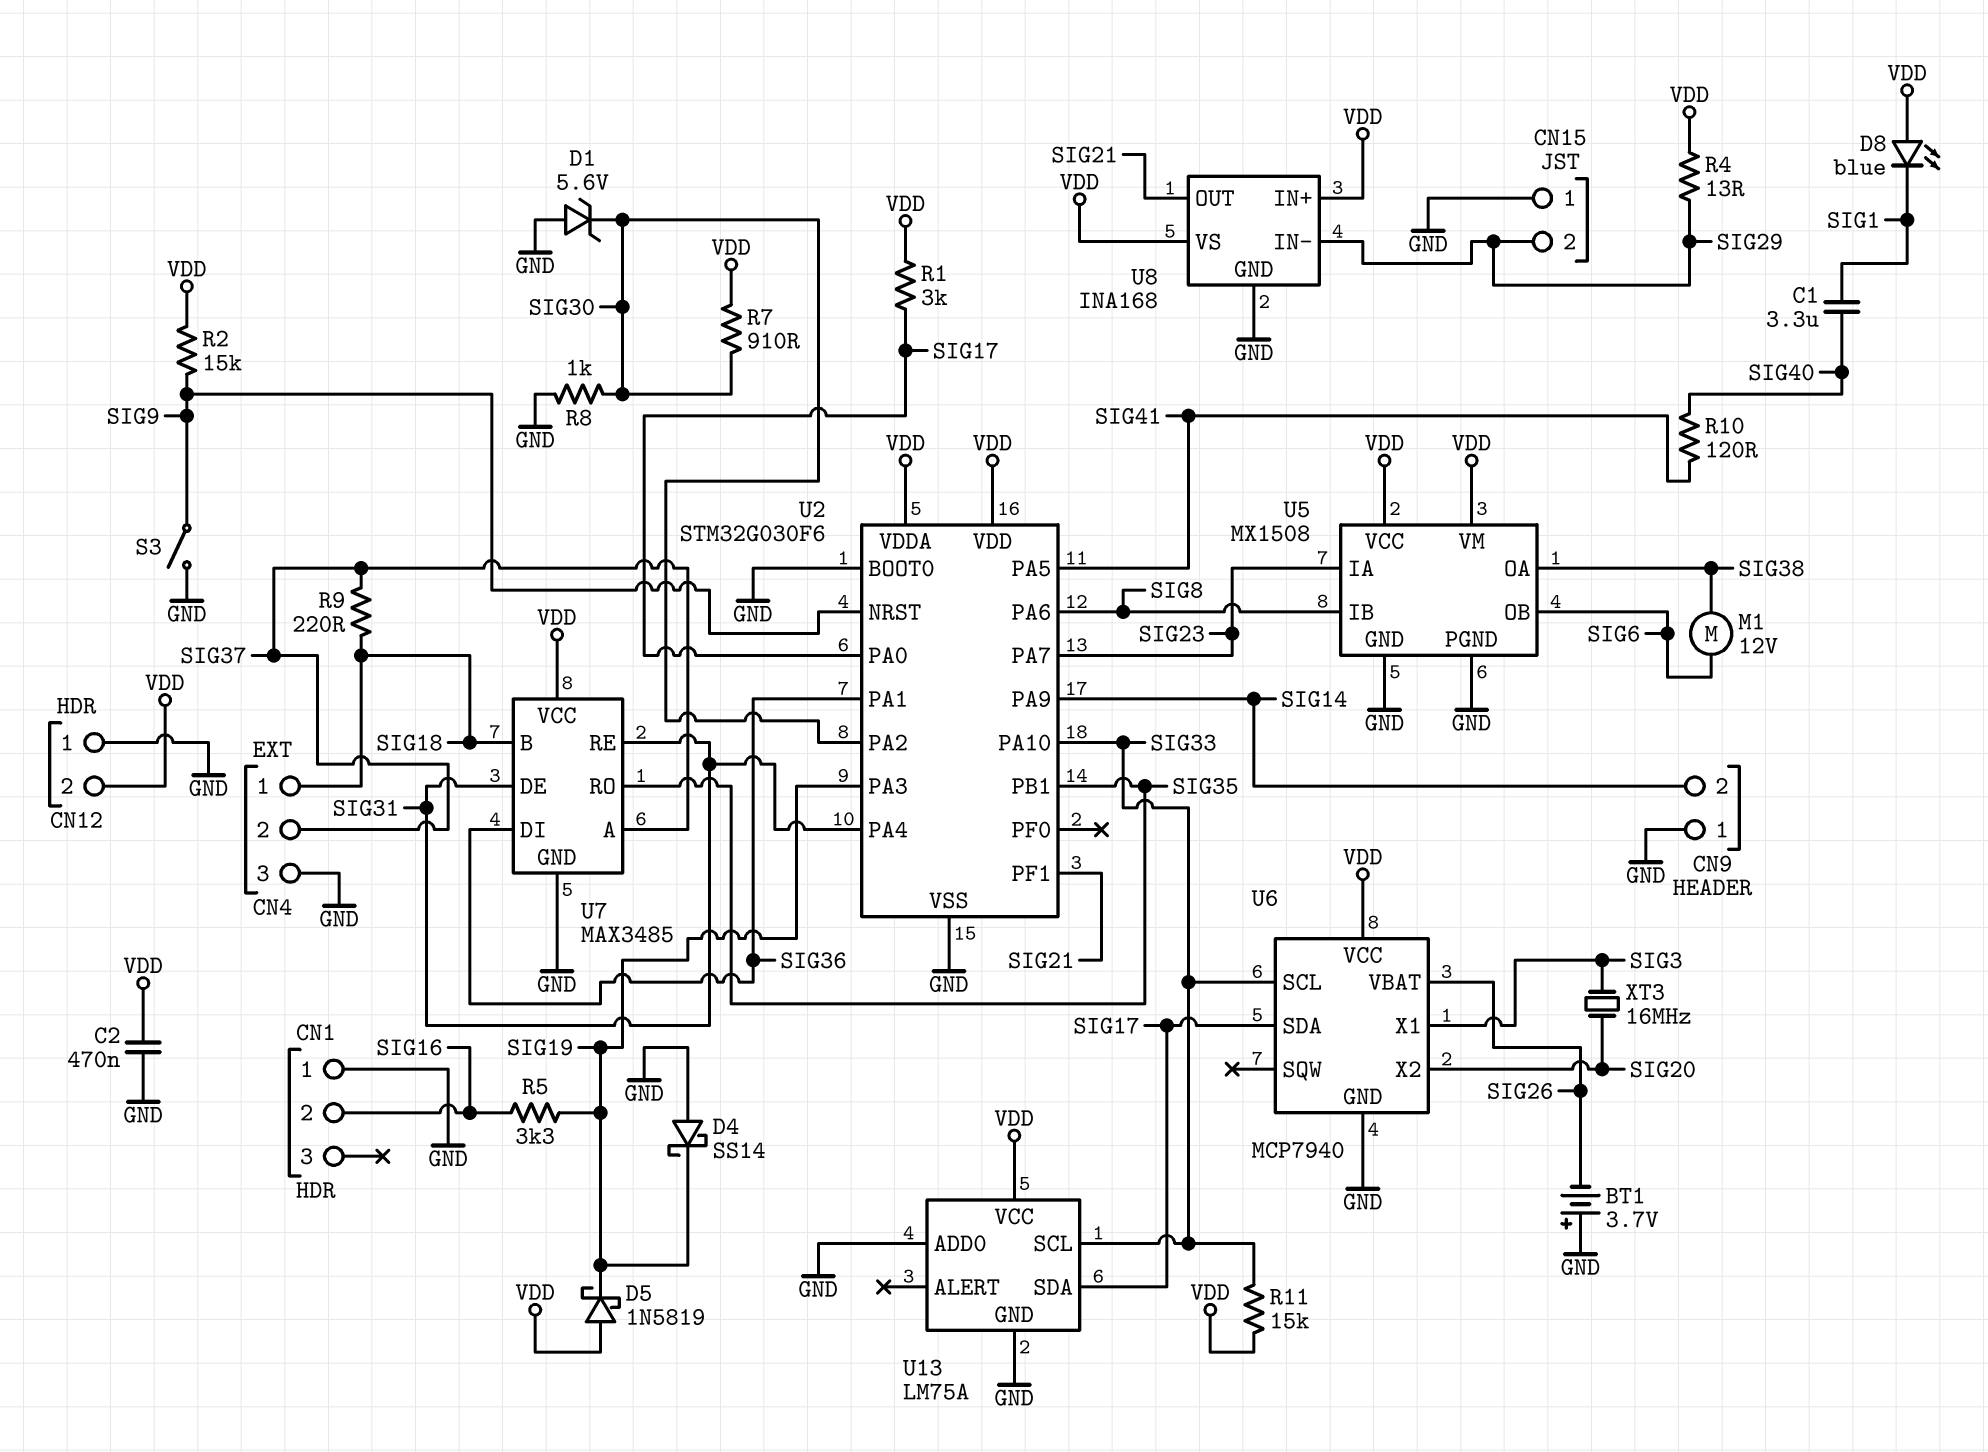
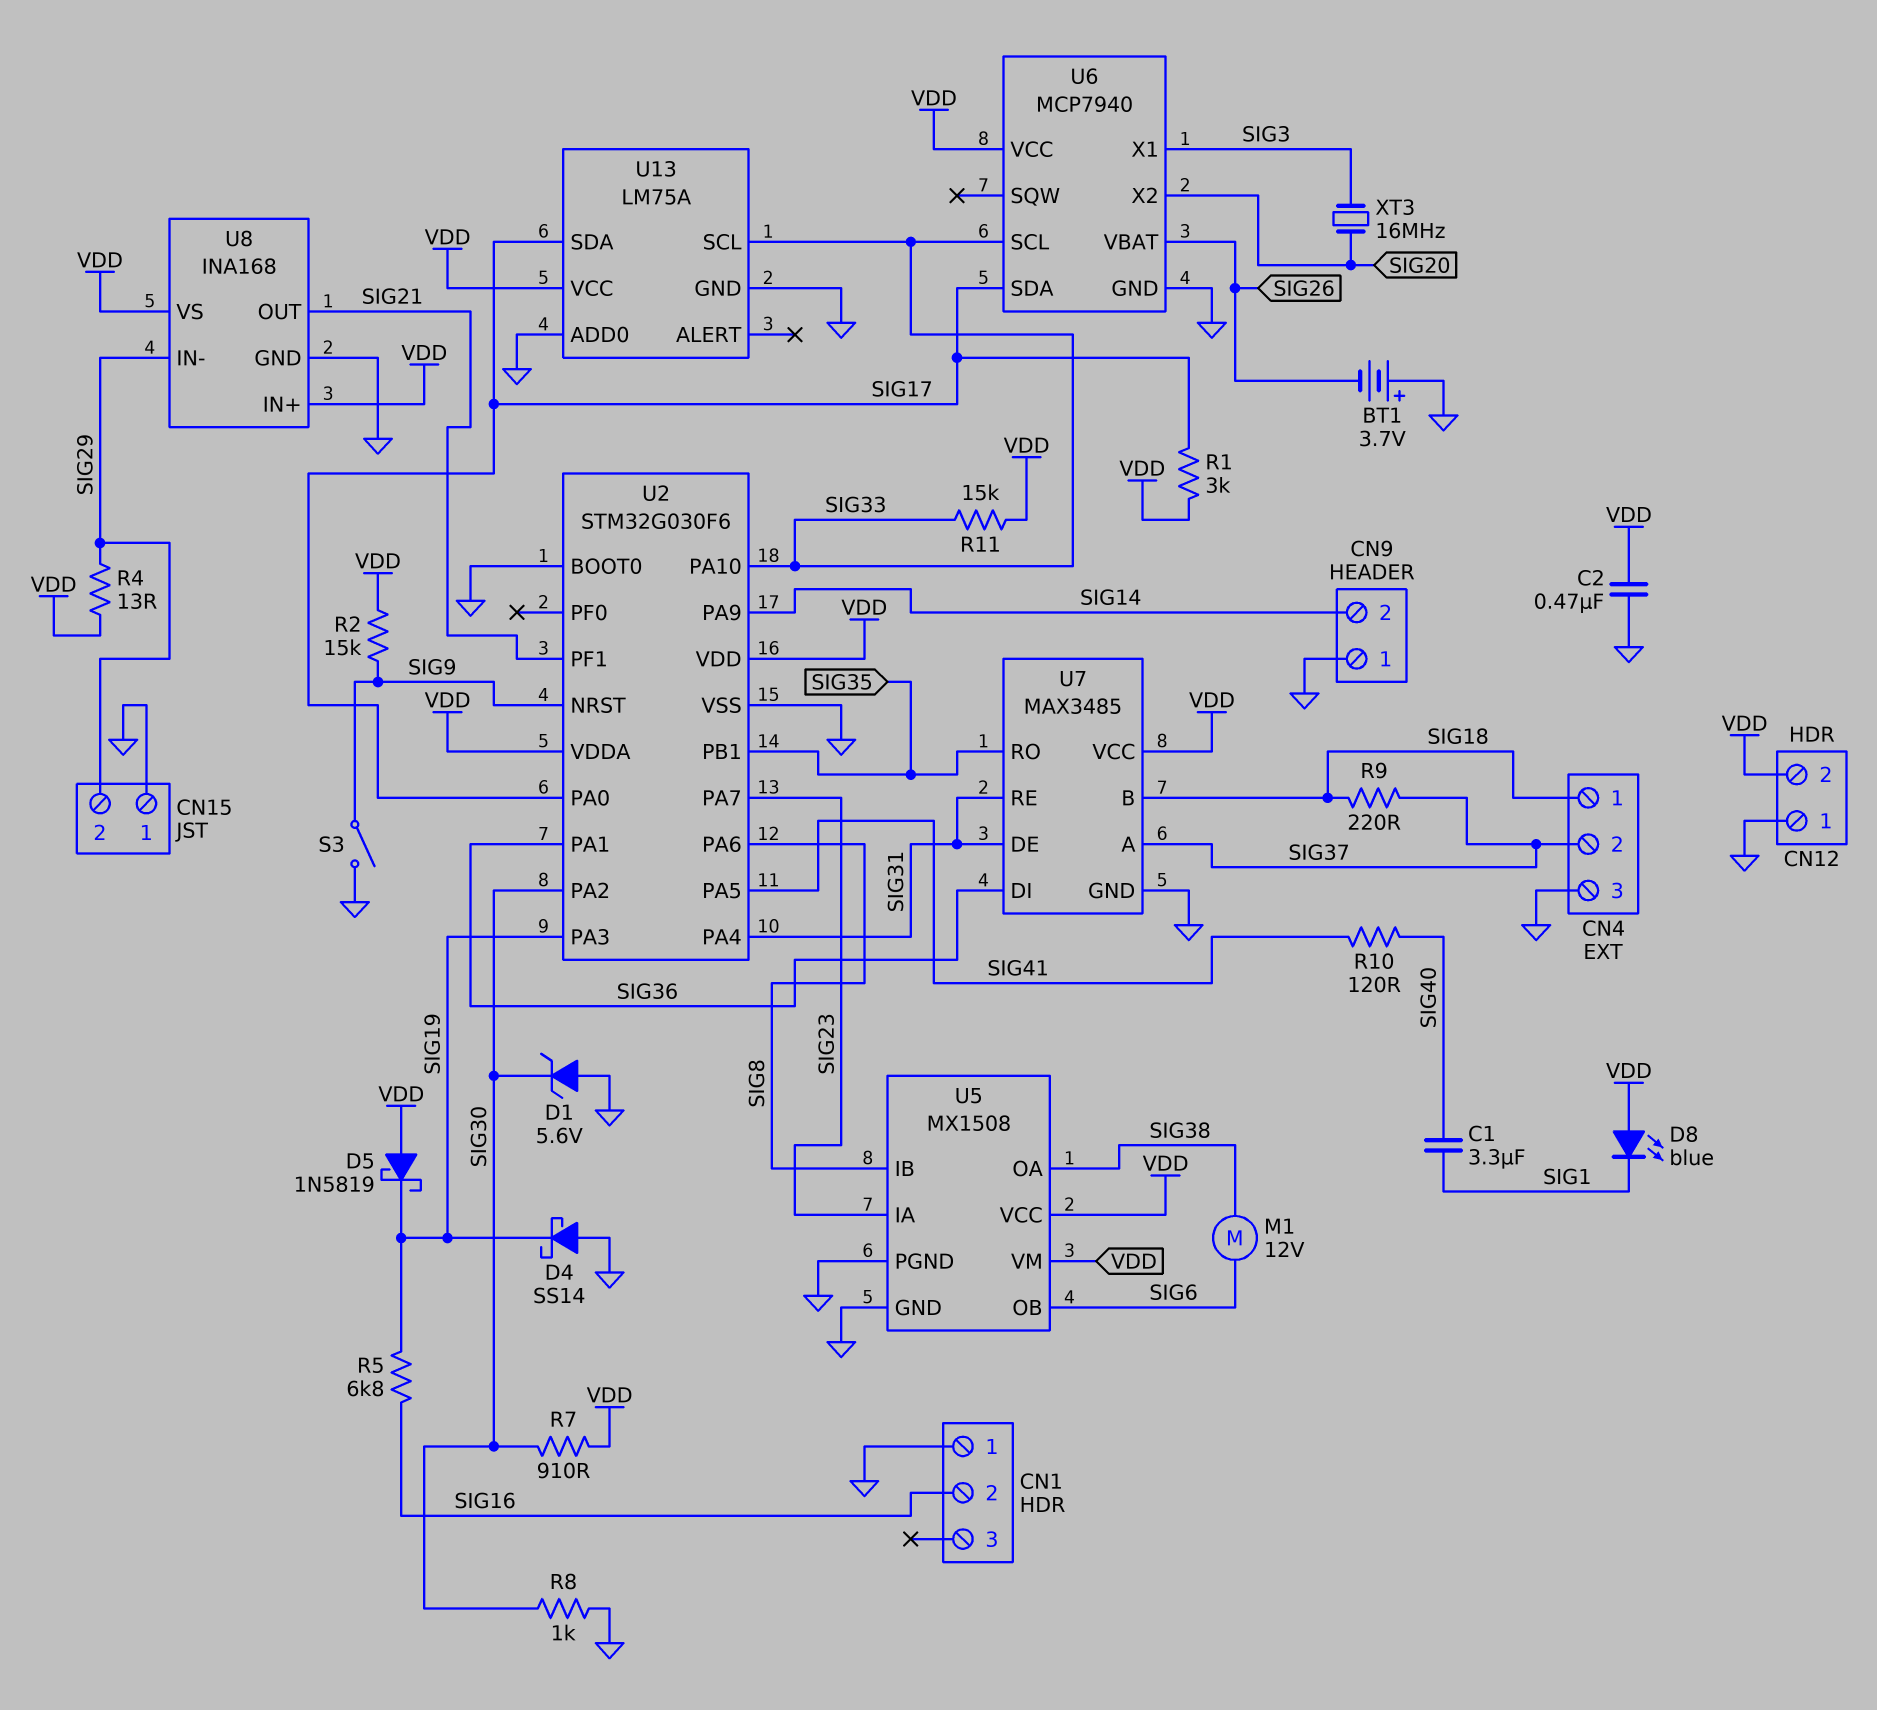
R5: 3.3k (SIG16, SIG19) -> 6.8k (SIG16, SIG19)

